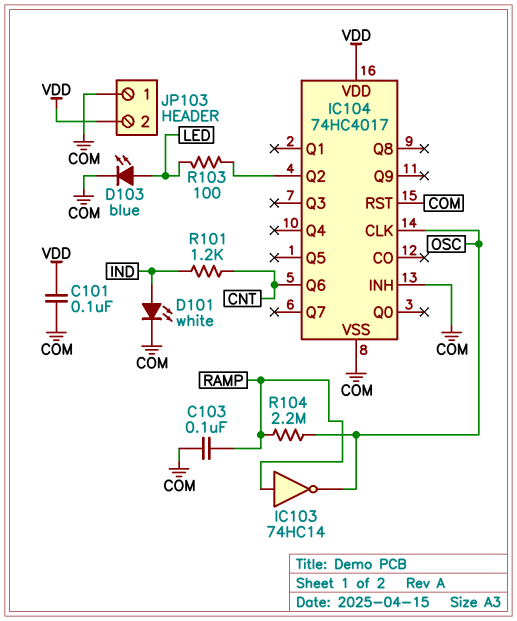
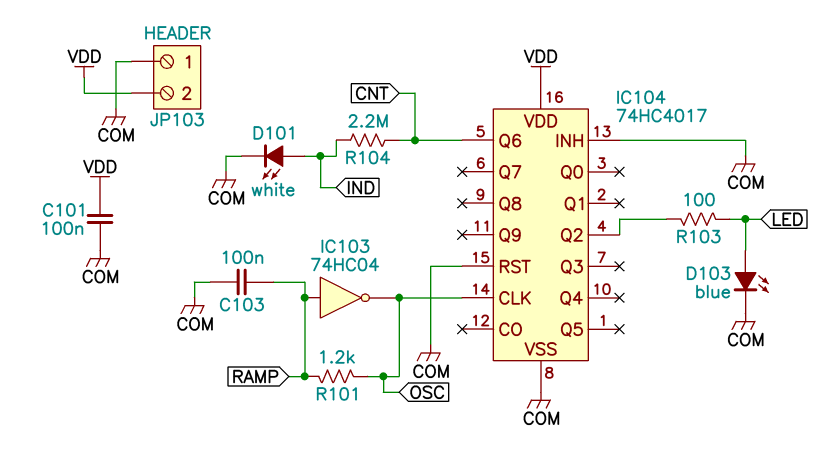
IC103: NOT 74HC14 (in RAMP, out OSC) -> NOT 74HC04 (in RAMP, out OSC)
R101: 1.2k (CNT, IND) -> 1.2k (OSC, RAMP)
R104: 2.2M (OSC, RAMP) -> 2.2M (CNT, IND)

